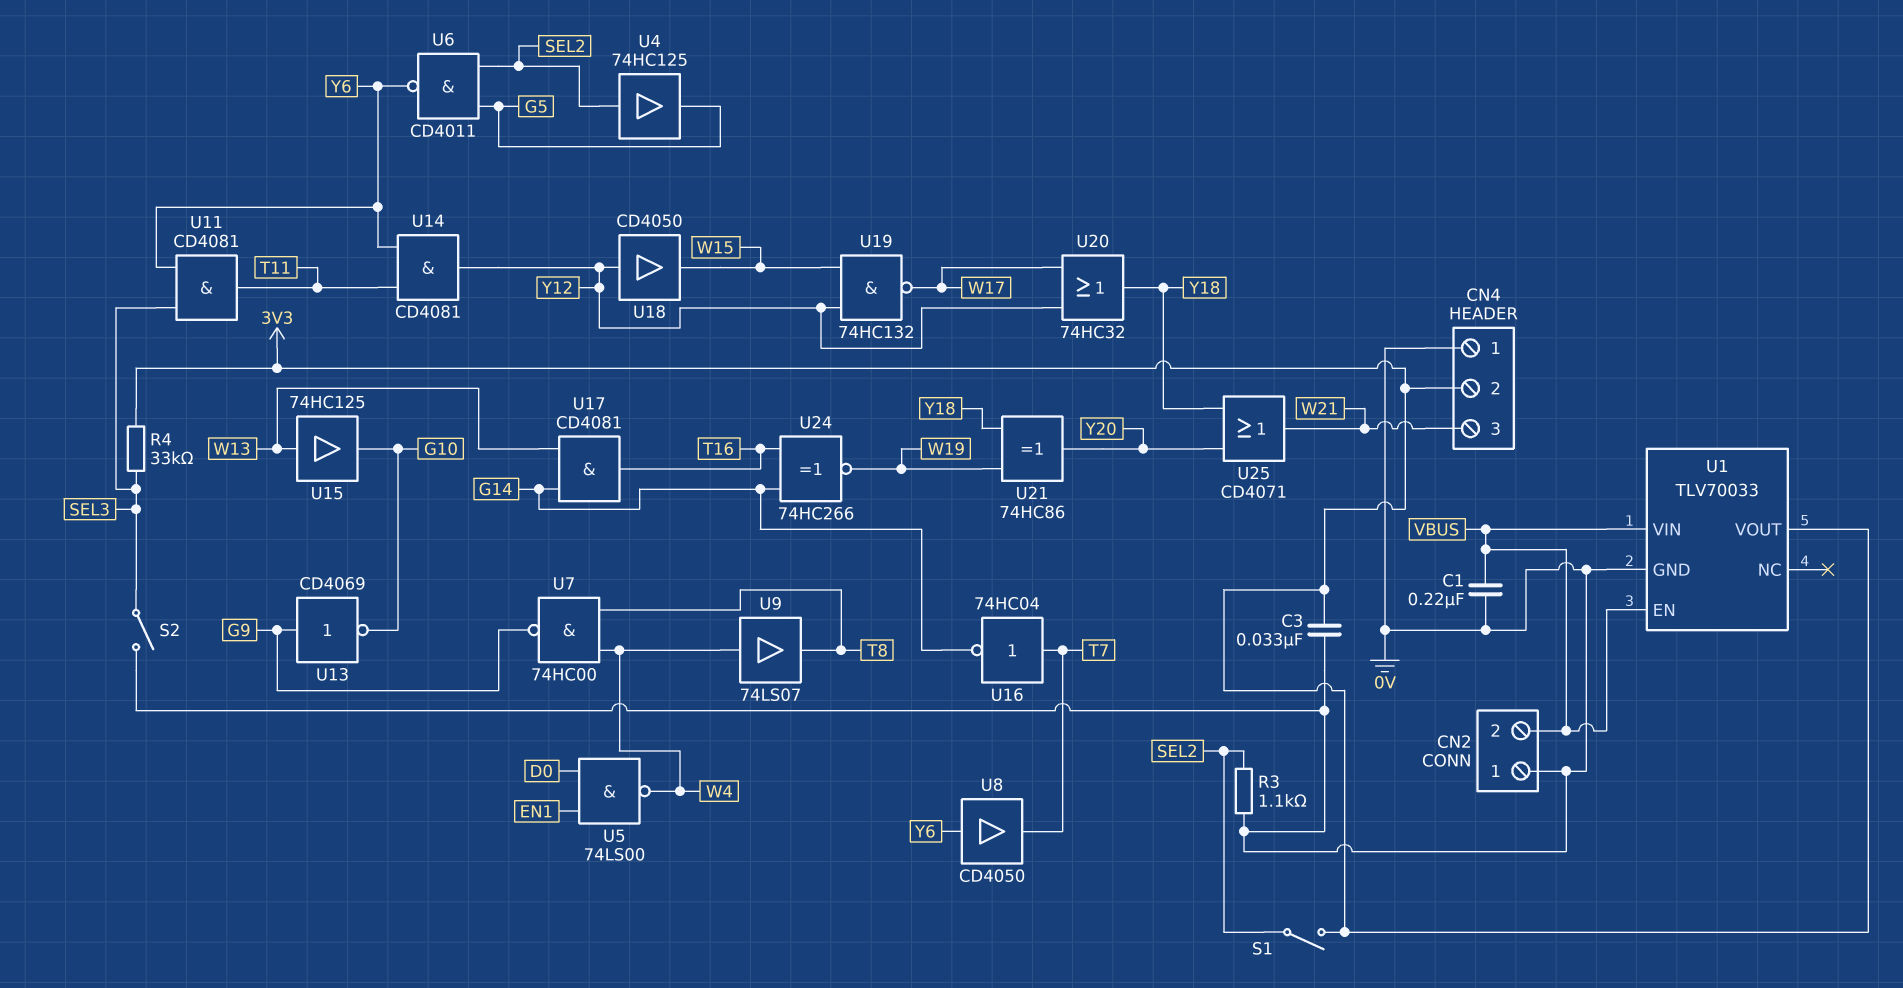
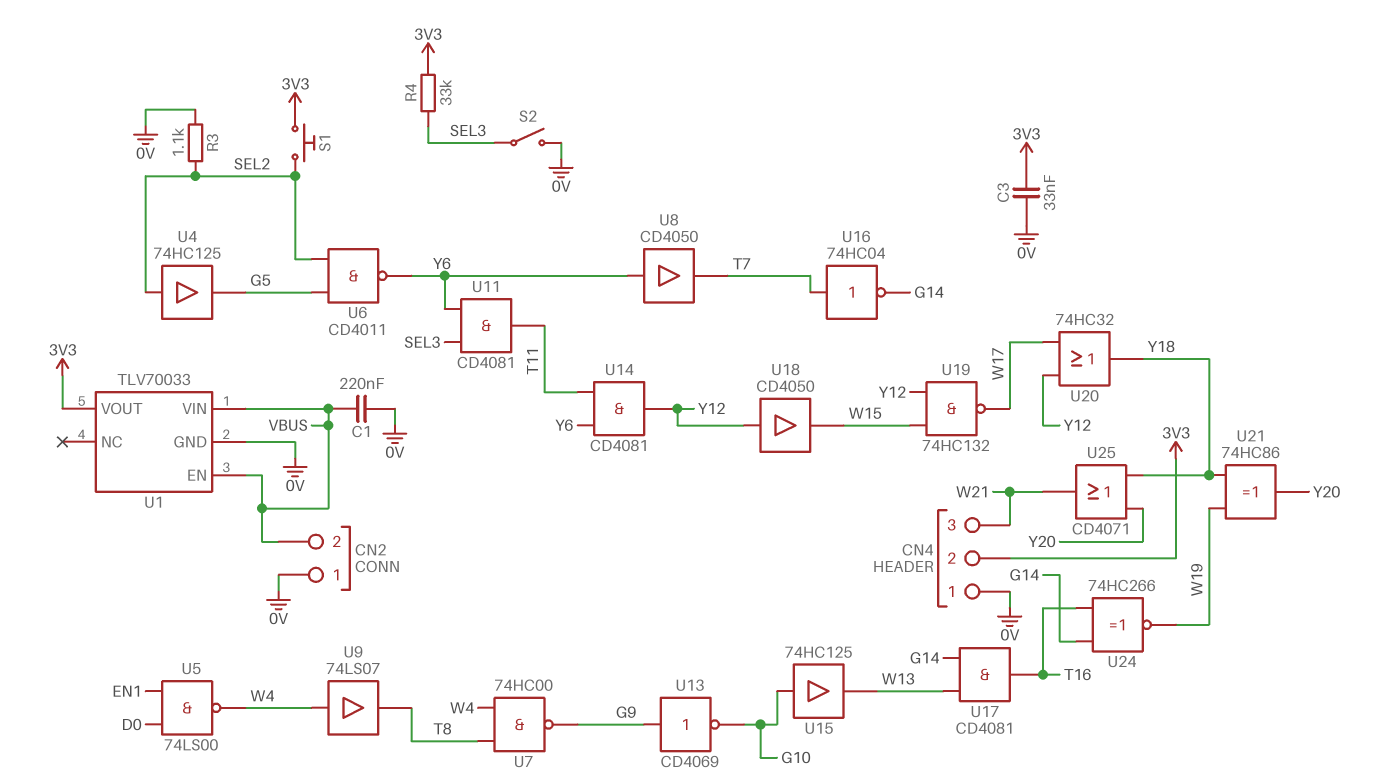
S1: switch (3V3, SEL2) -> button (3V3, SEL2)
U15: buffer 74HC125 (in W13, out G10) -> buffer 74HC125 (in G10, out W13)

